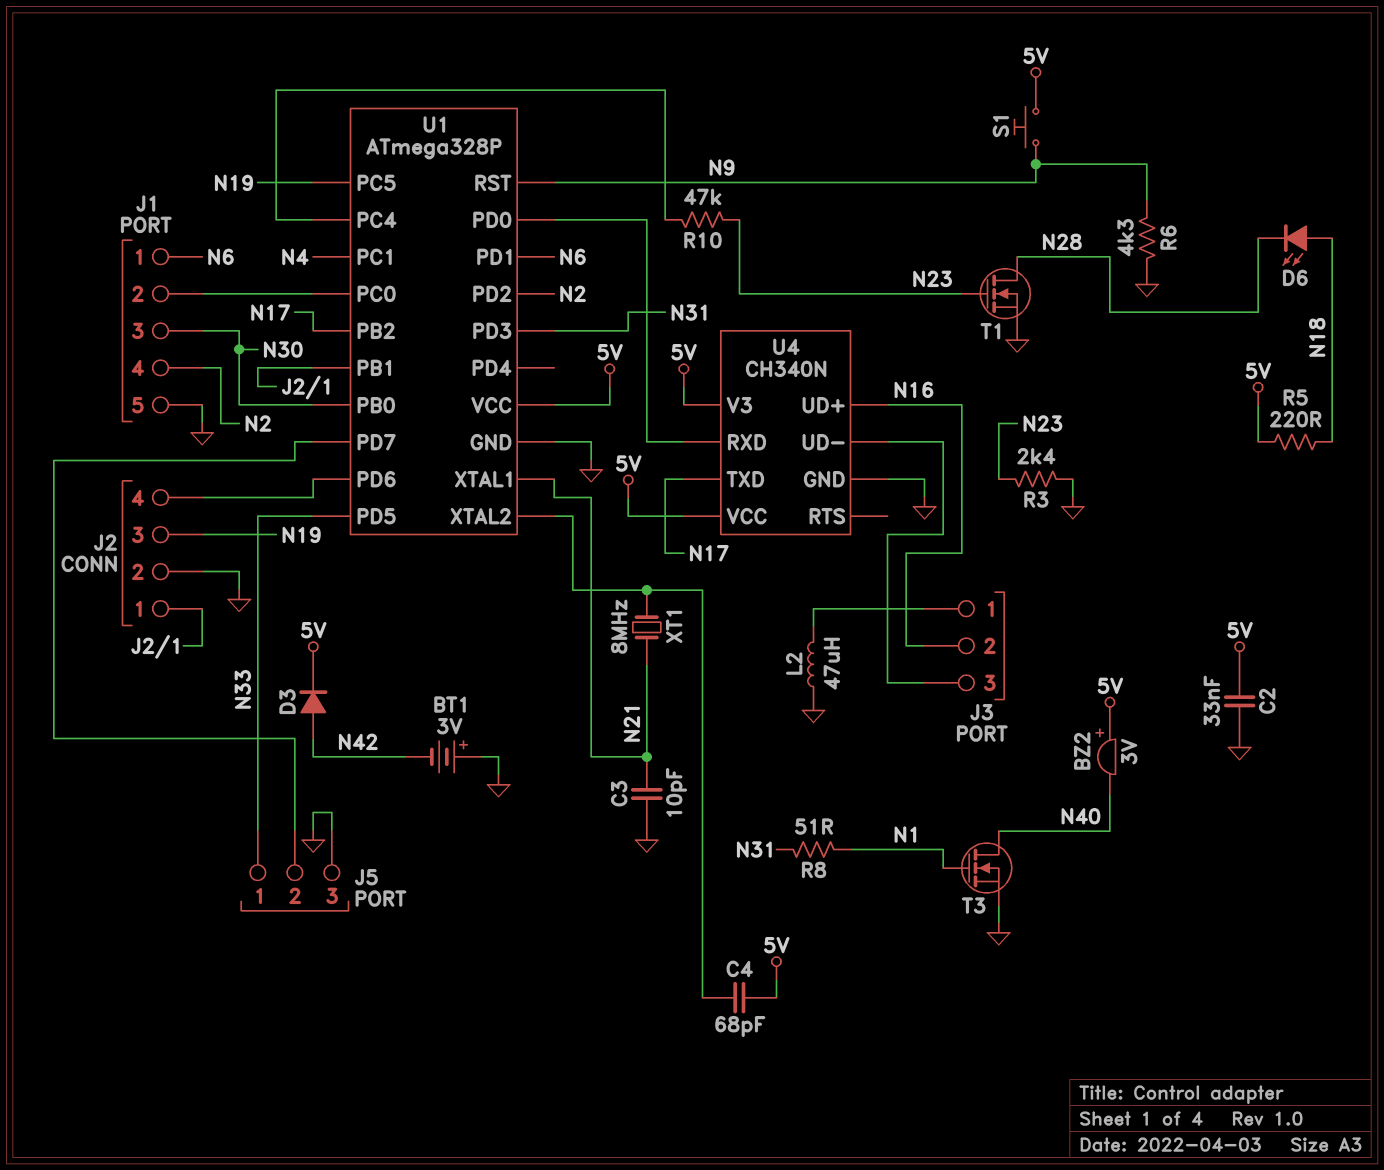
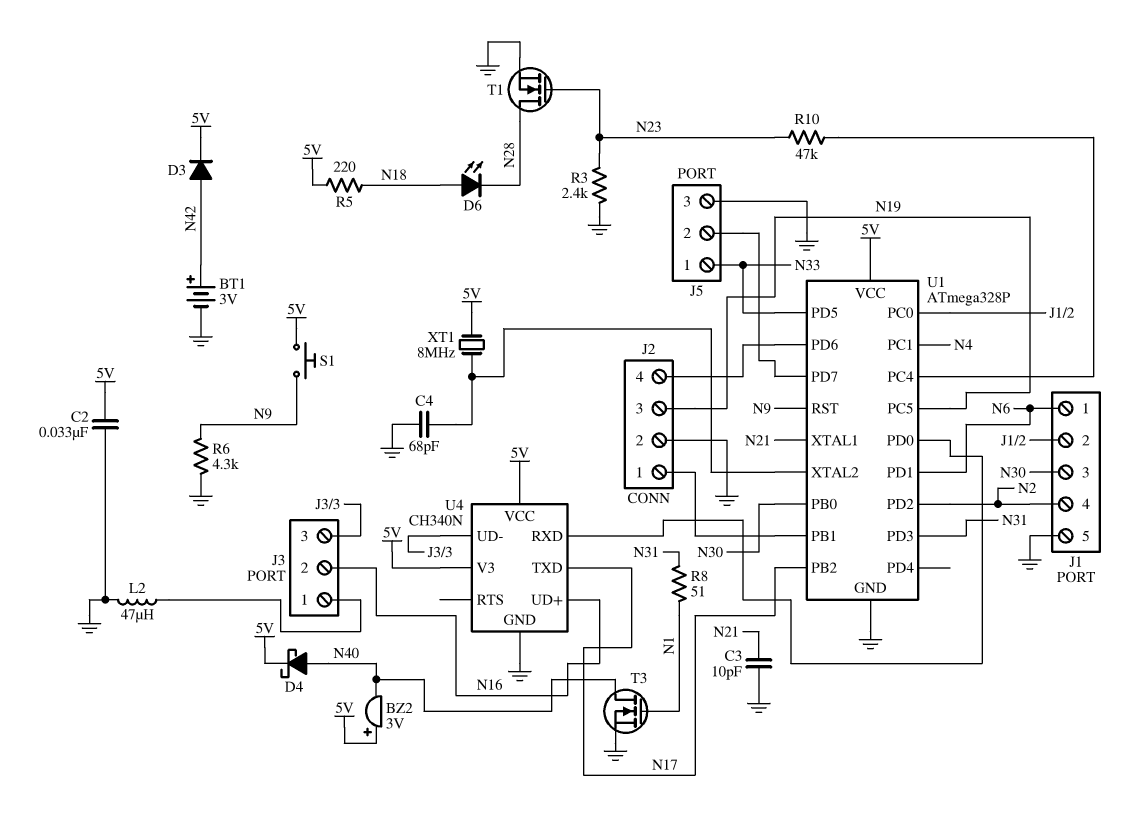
BT1: 3V (plus GND, minus N42) -> 3V (plus N42, minus GND)
C4: 68pF (5V, U1/XTAL2) -> 68pF (GND, U1/XTAL2)
D4: none -> schottky (A N40, K 5V)
XT1: 8MHz (N21, U1/XTAL2) -> 8MHz (5V, U1/XTAL2)

